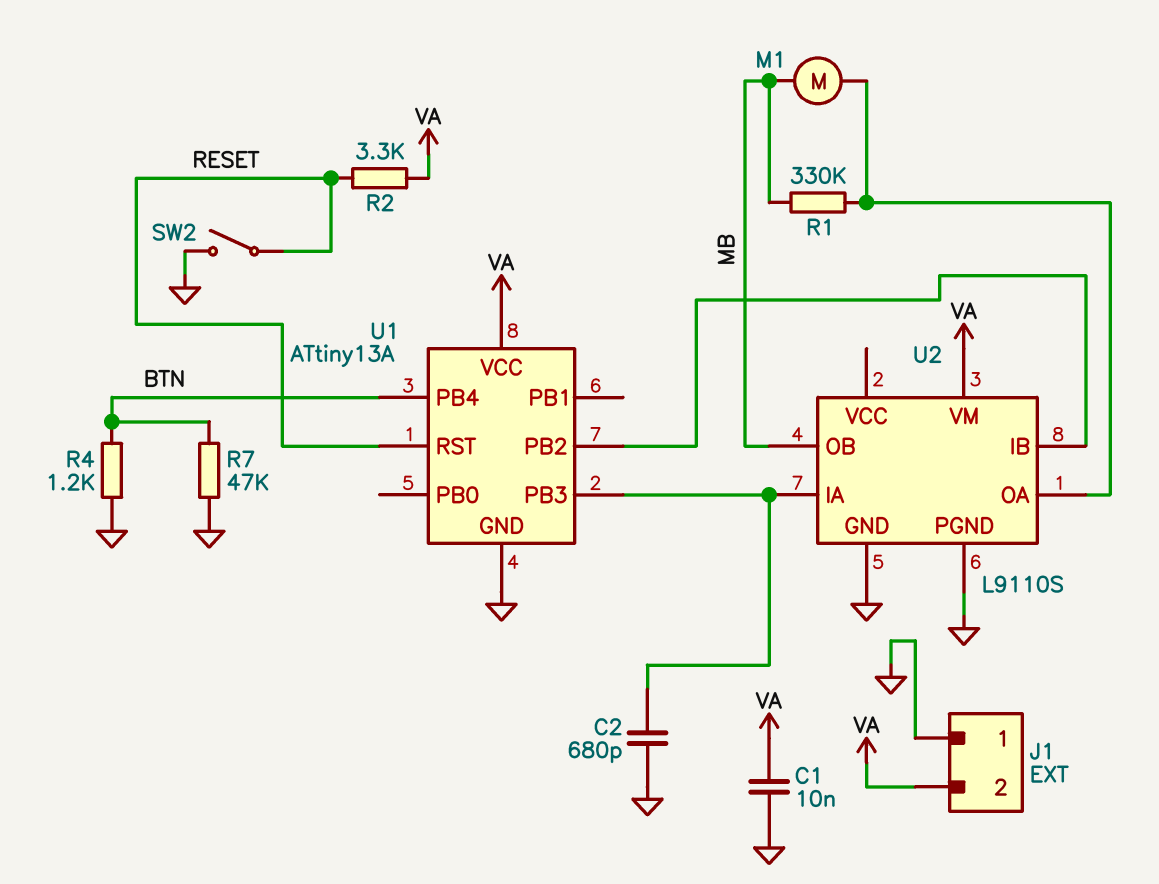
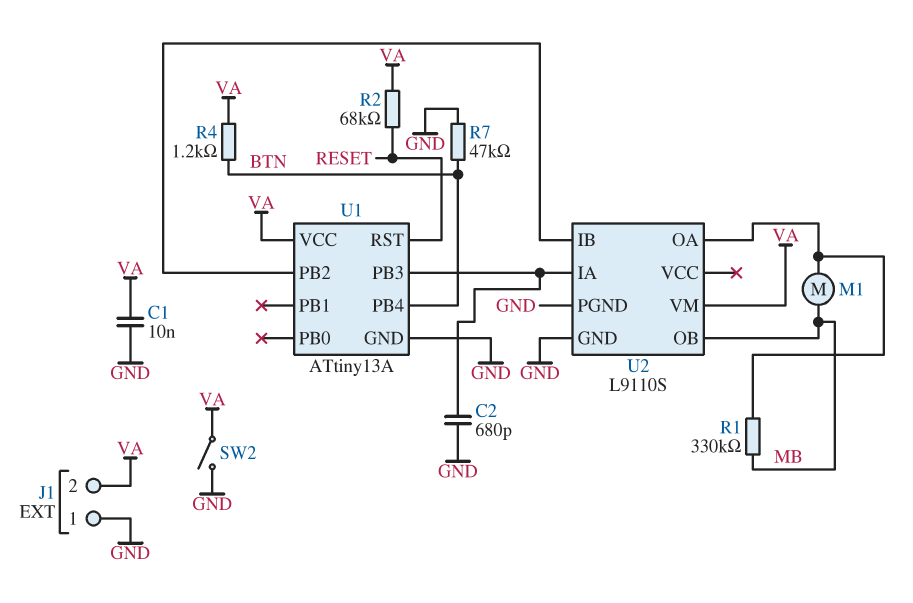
R2: 3.3k (RESET, VA) -> 68k (RESET, VA)
R4: 1.2k (BTN, GND) -> 1.2k (BTN, VA)
SW2: switch (GND, RESET) -> switch (GND, VA)

